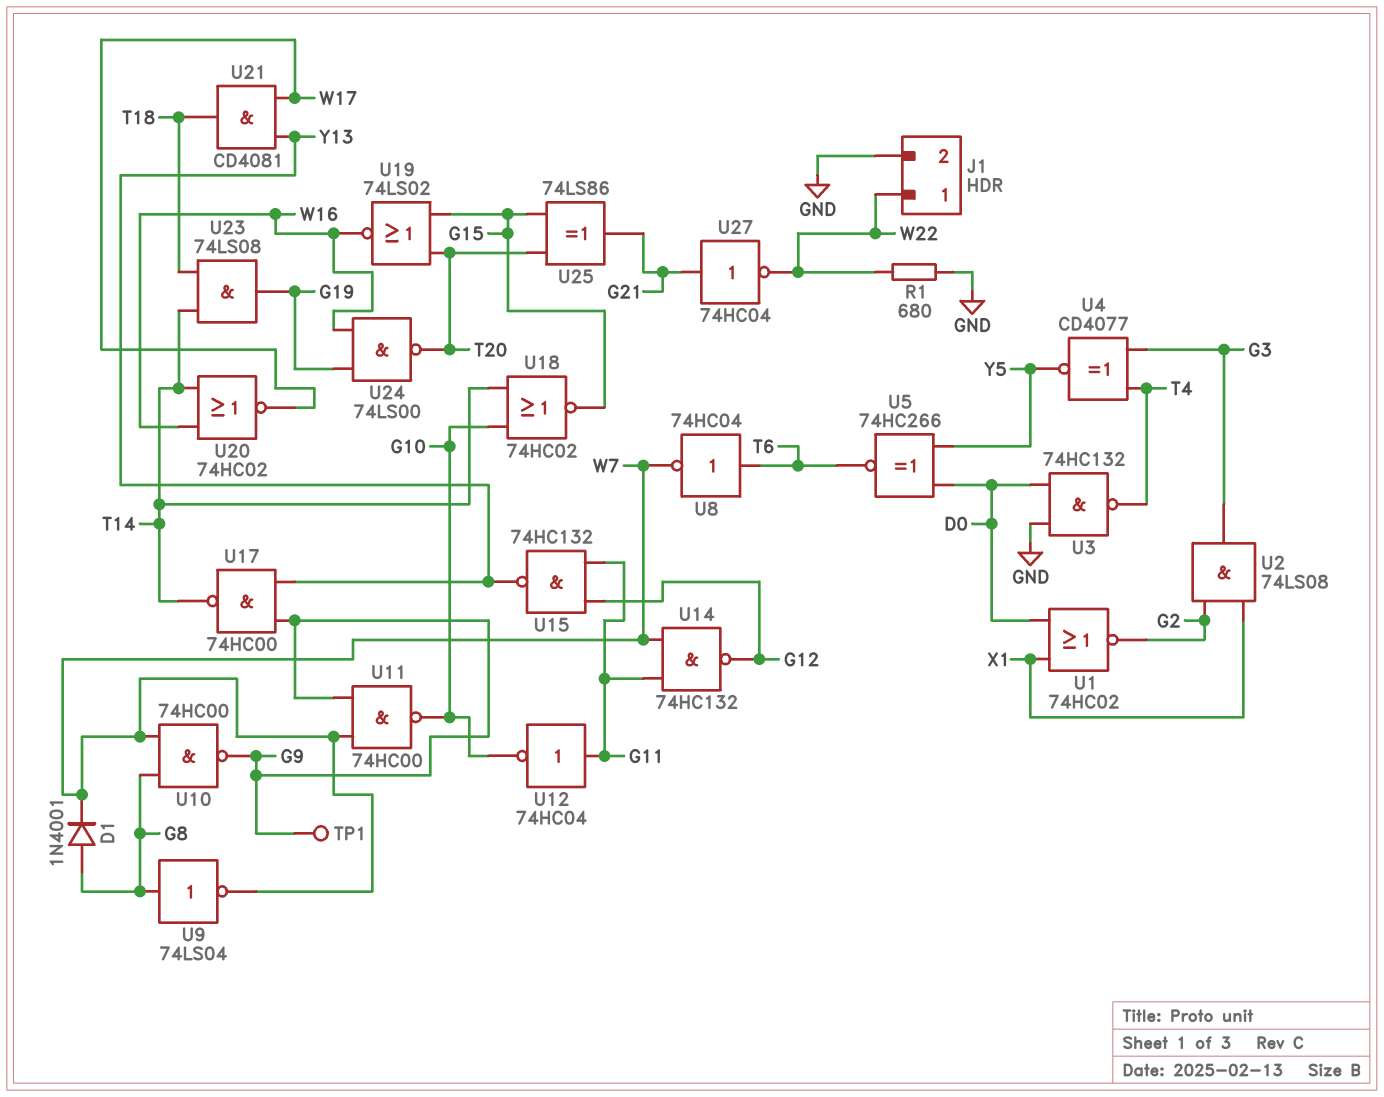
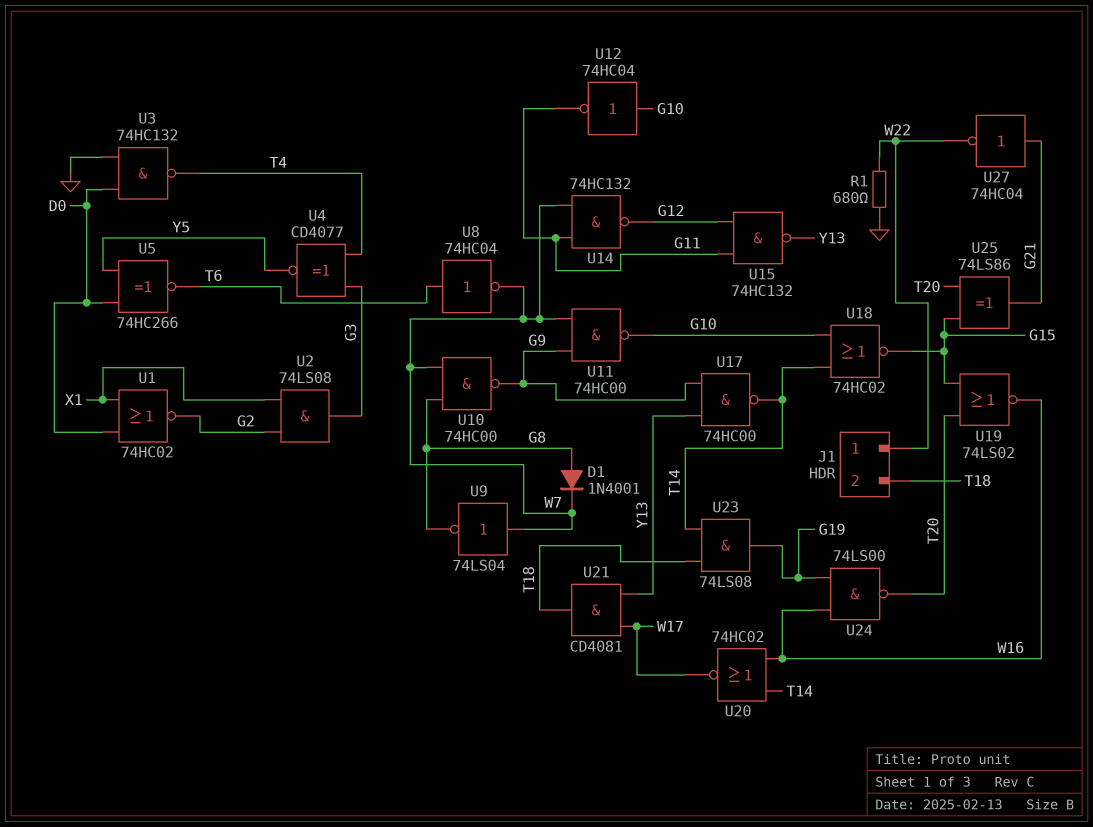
J1 pin 2: GND -> T18
TP1: test point (G9) -> none
U9: NOT 74LS04 (in G8, out W7) -> NOT 74LS04 (in W7, out G8)
U12: NOT 74HC04 (in G11, out G10) -> NOT 74HC04 (in G10, out G11)

